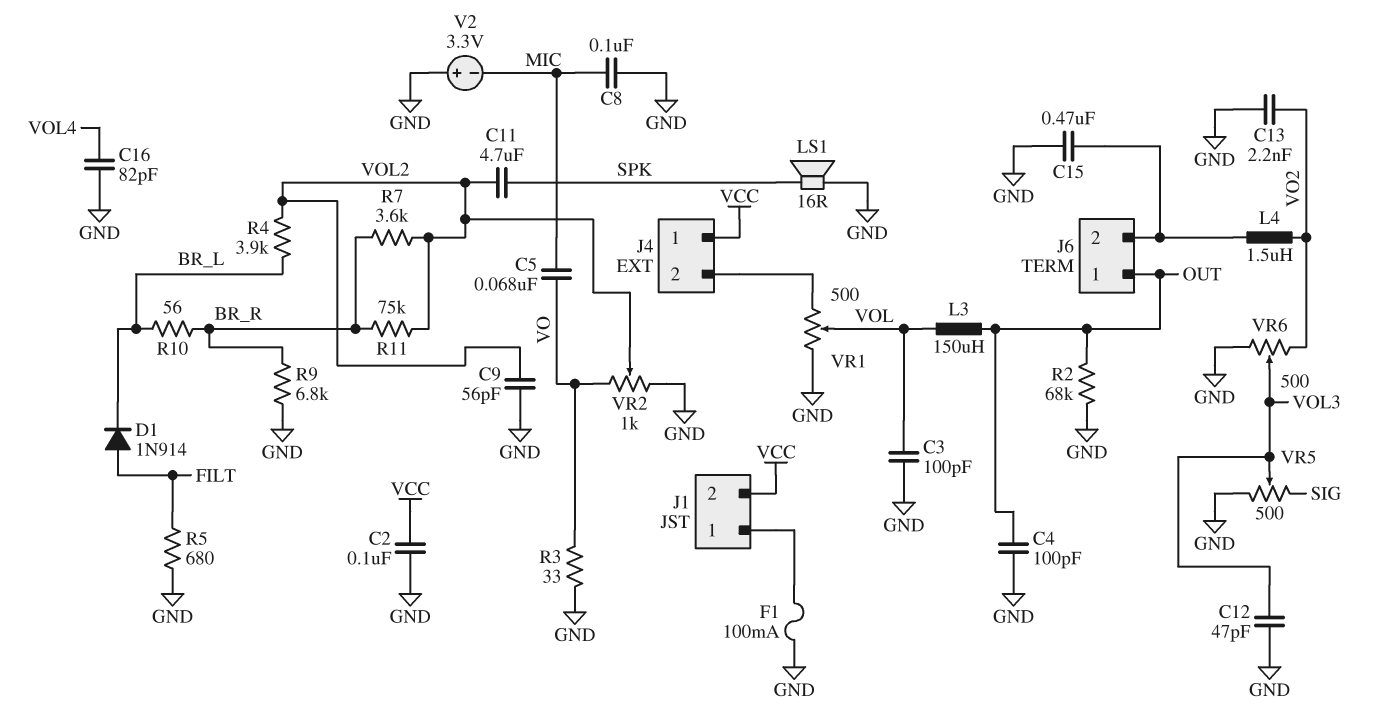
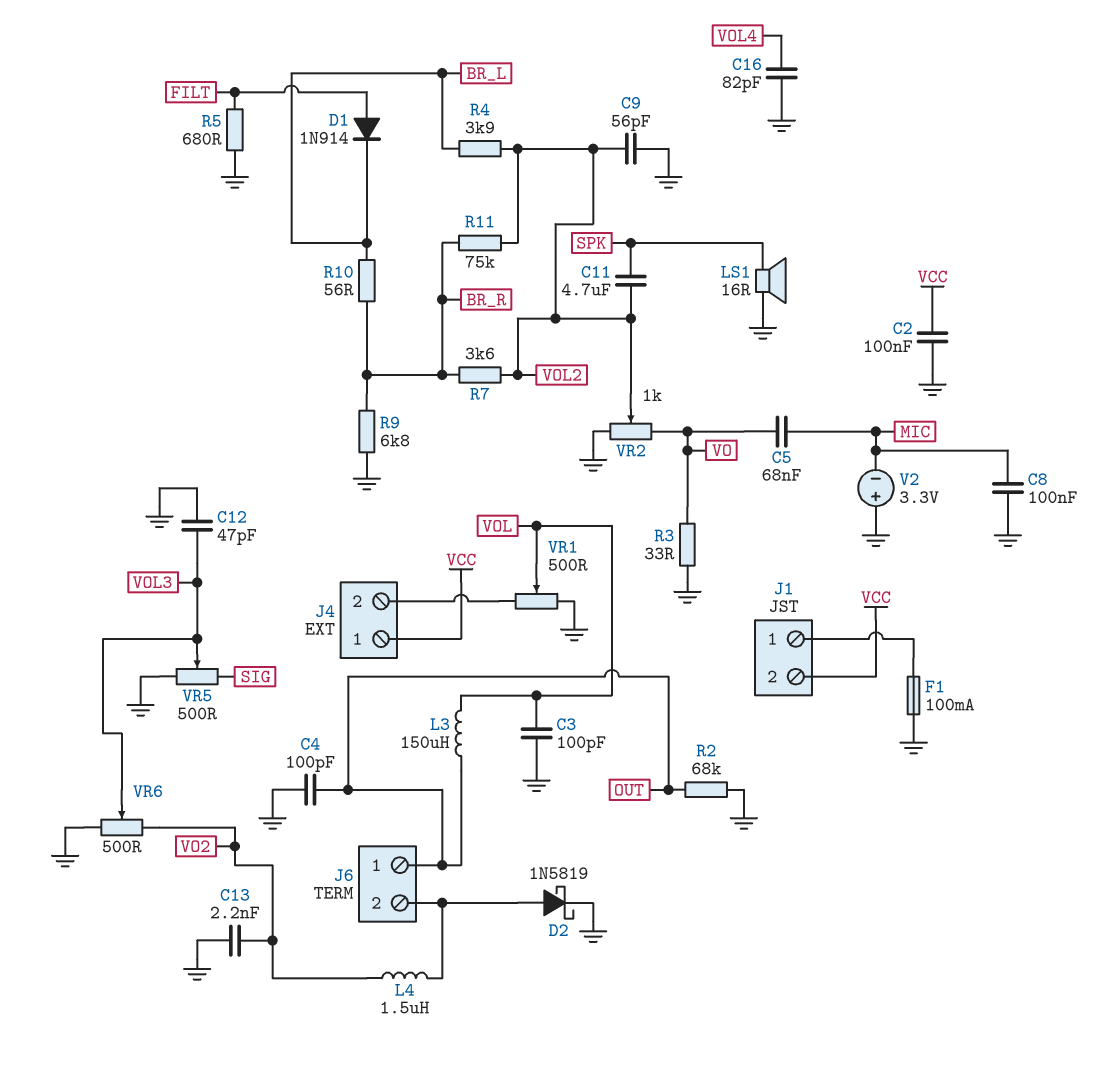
C15: 470nF (GND, J6/2) -> none
D2: none -> schottky 1N5819 (A J6/2, K GND)

